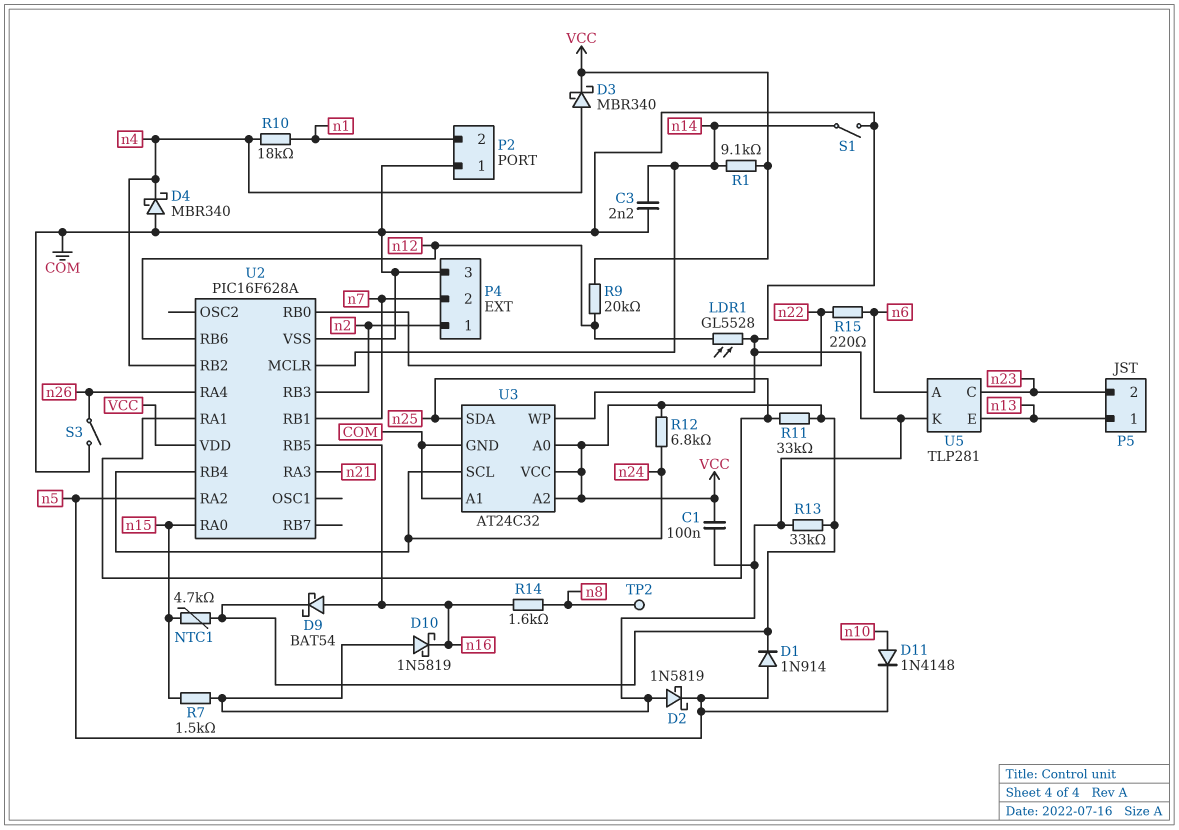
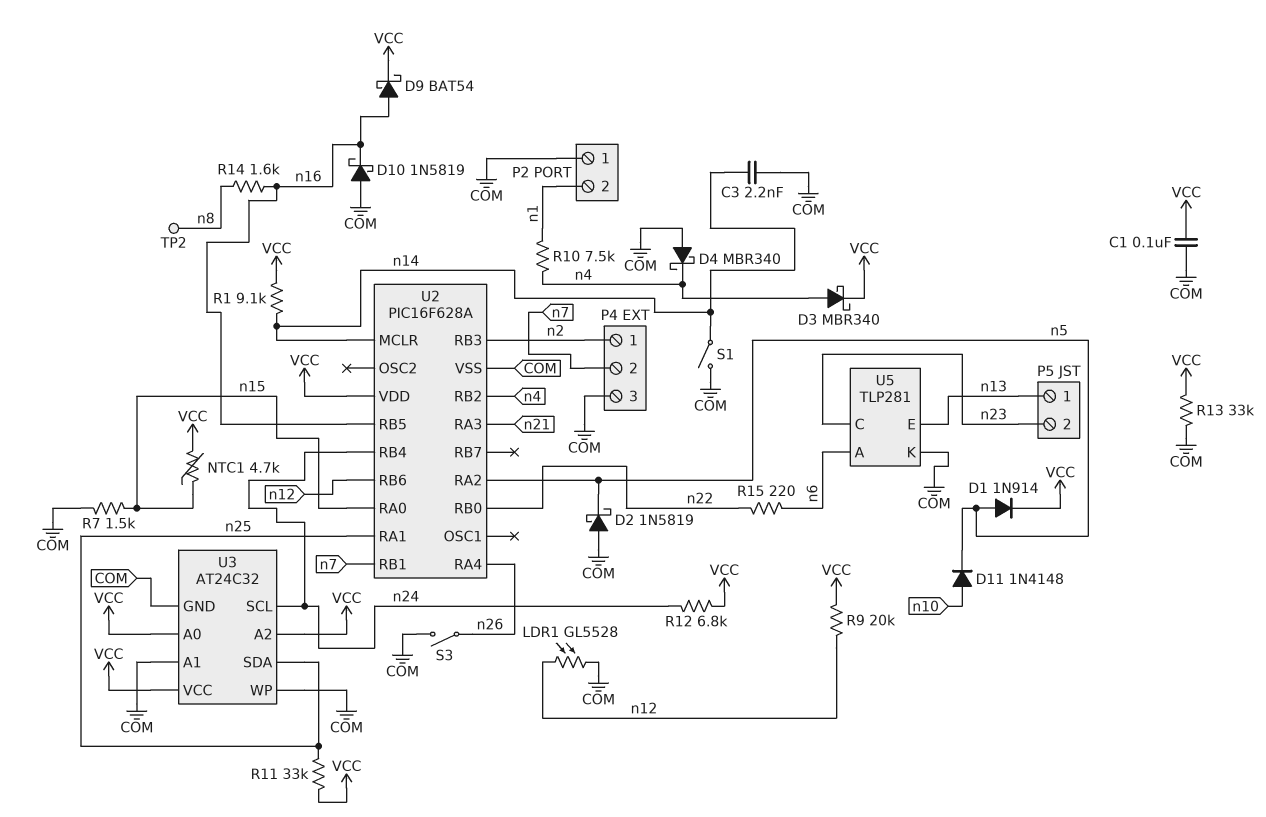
R10: 18k (n1, n4) -> 7.5k (n1, n4)

